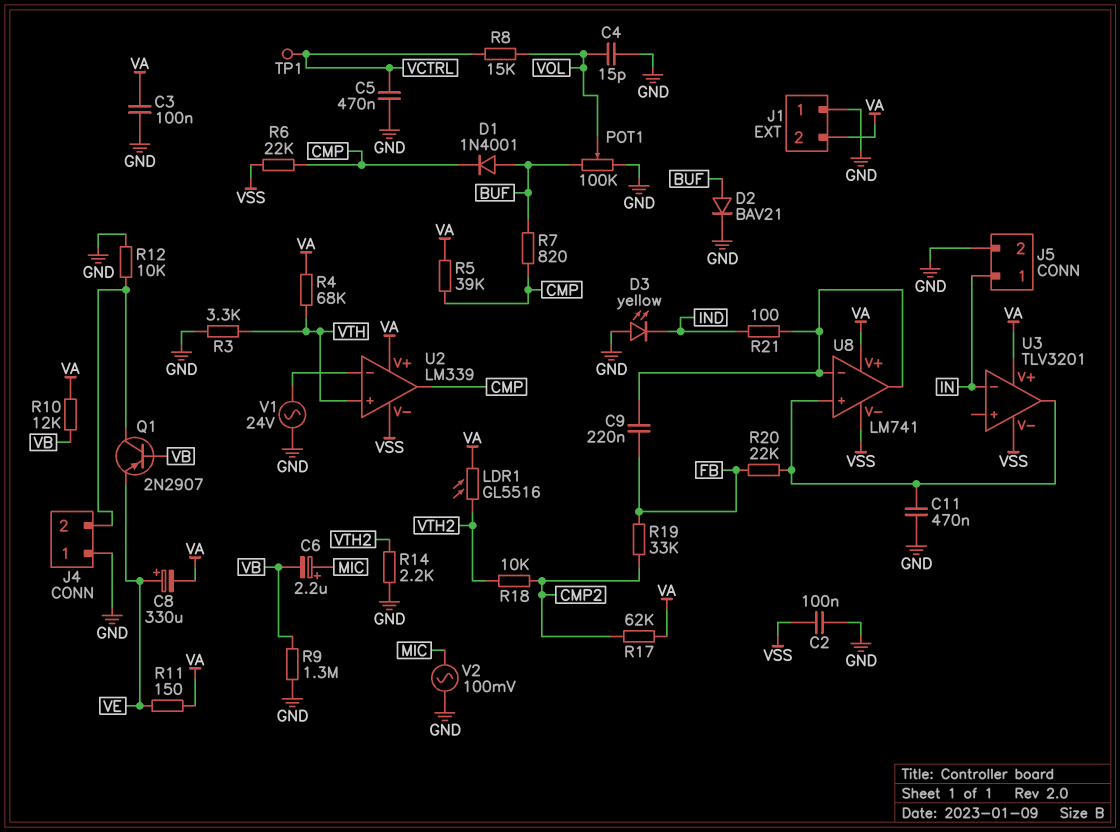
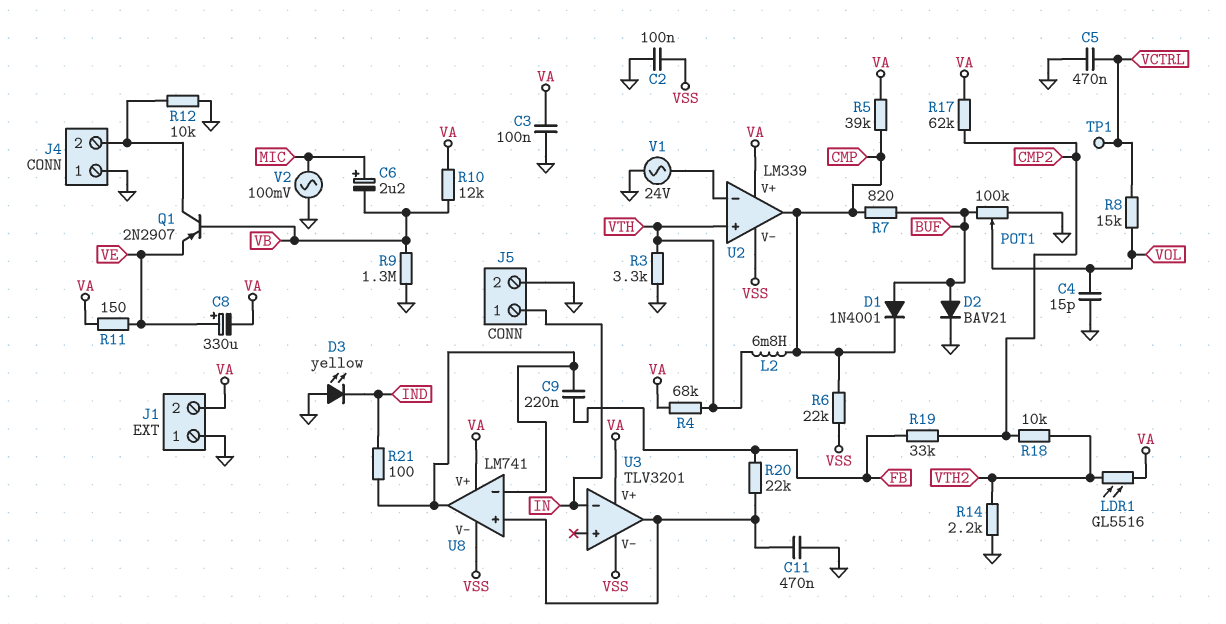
L2: none -> 6.8mH (CMP, VTH)

